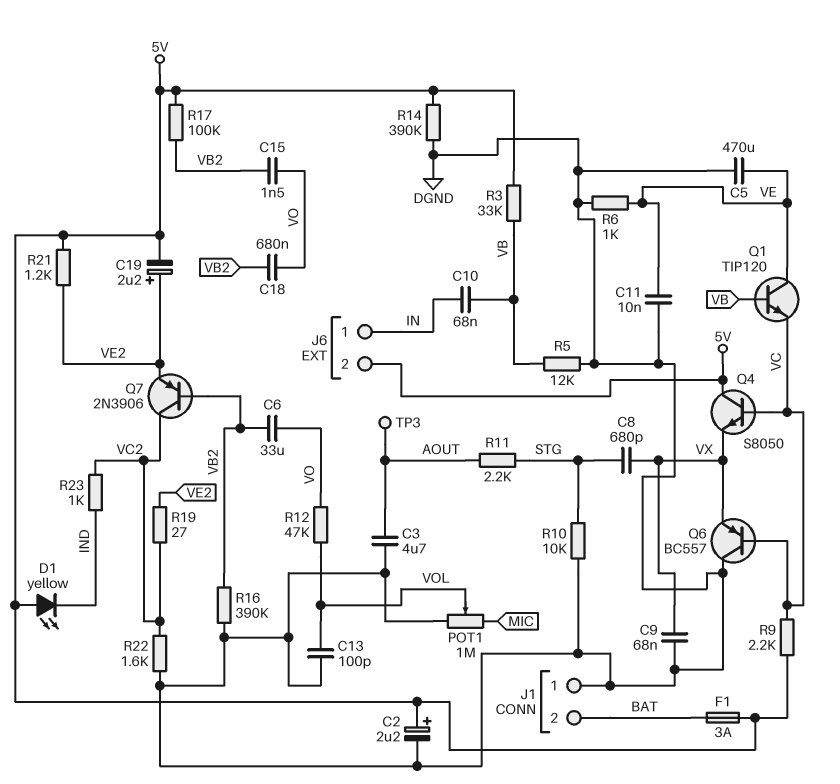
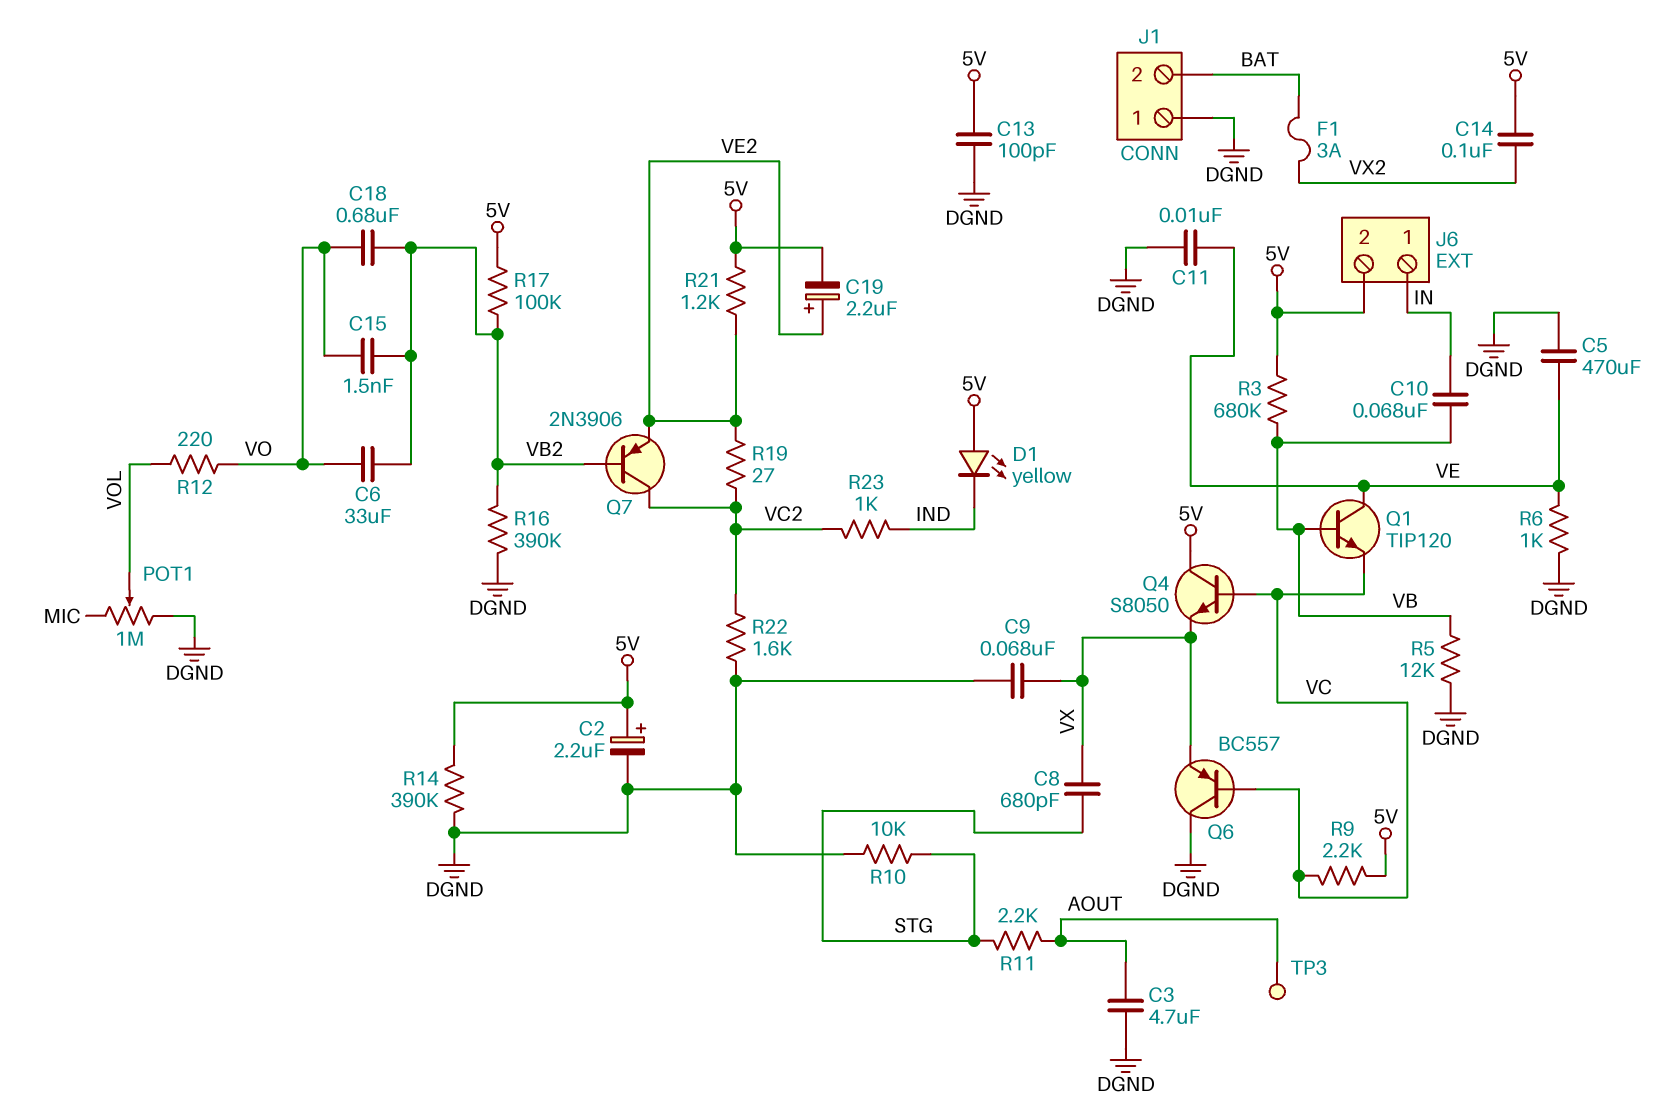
C13: 100pF (DGND, VOL) -> 100pF (5V, DGND)
C14: none -> 100nF (5V, VX2)
F1: 3A (5V, BAT) -> 3A (BAT, VX2)
R3: 33k (5V, VB) -> 680k (5V, VB)
R12: 47k (VO, VOL) -> 220 (VO, VOL)

